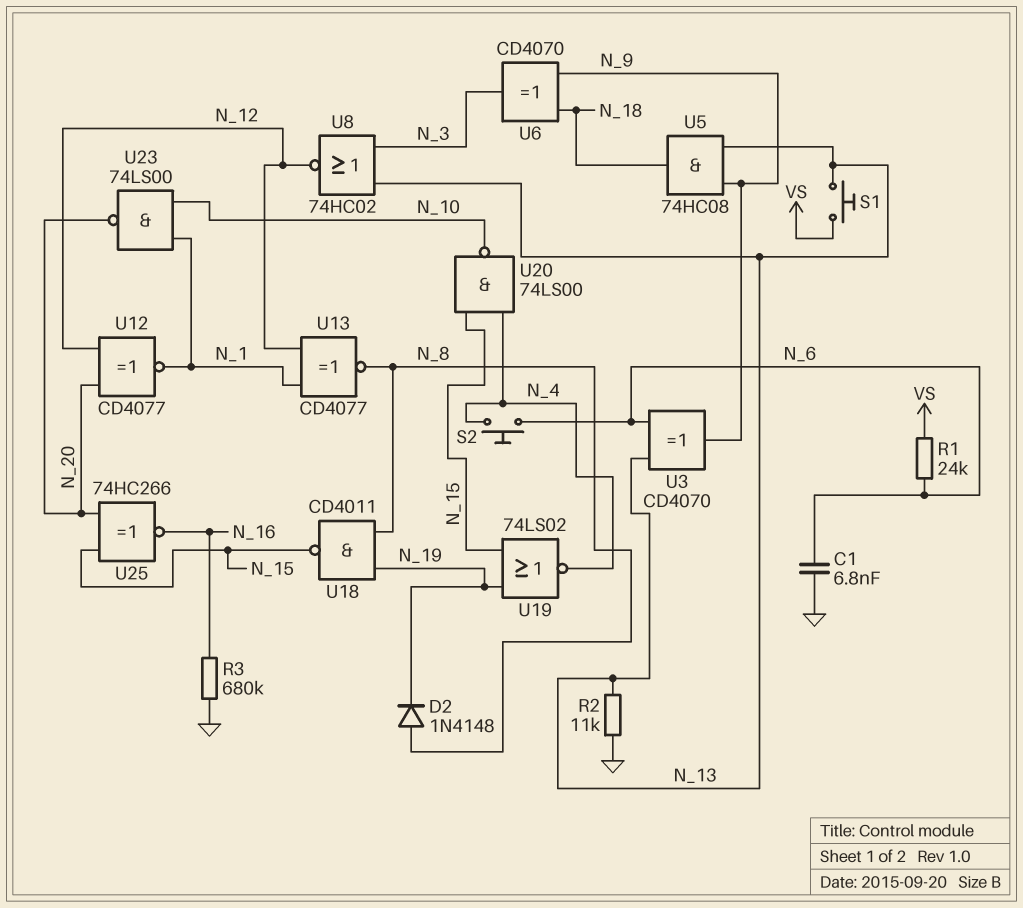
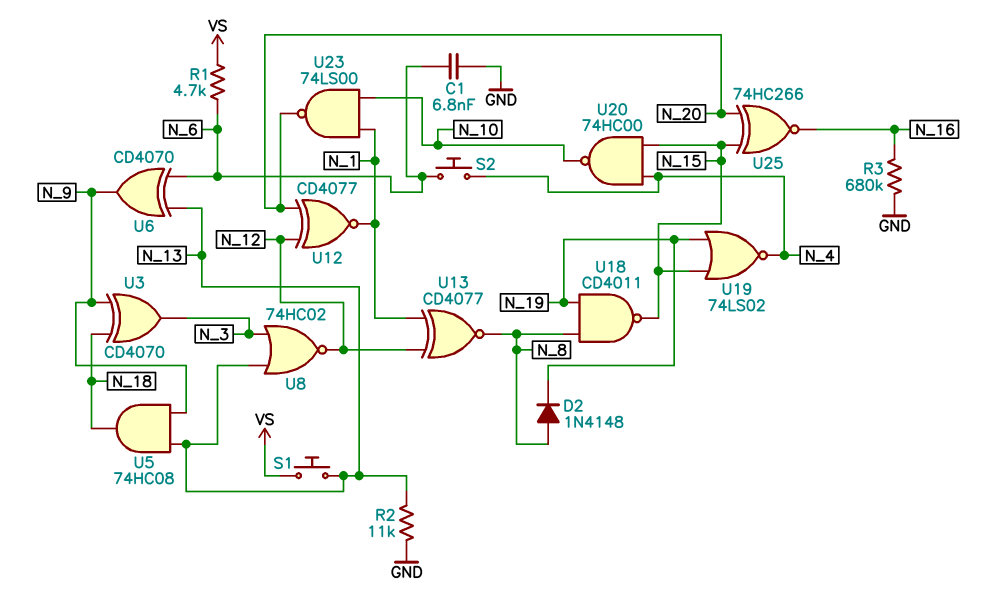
R1: 24k (N_6, VS) -> 4.7k (N_6, VS)
U3: XOR CD4070 (in N_6, in N_13, out N_9) -> XOR CD4070 (in N_9, in N_18, out N_3)
U6: XOR CD4070 (in N_9, in N_18, out N_3) -> XOR CD4070 (in N_6, in N_13, out N_9)
U20: NAND 74LS00 (in N_4, in N_15, out N_10) -> NAND 74HC00 (in N_4, in N_15, out N_10)

